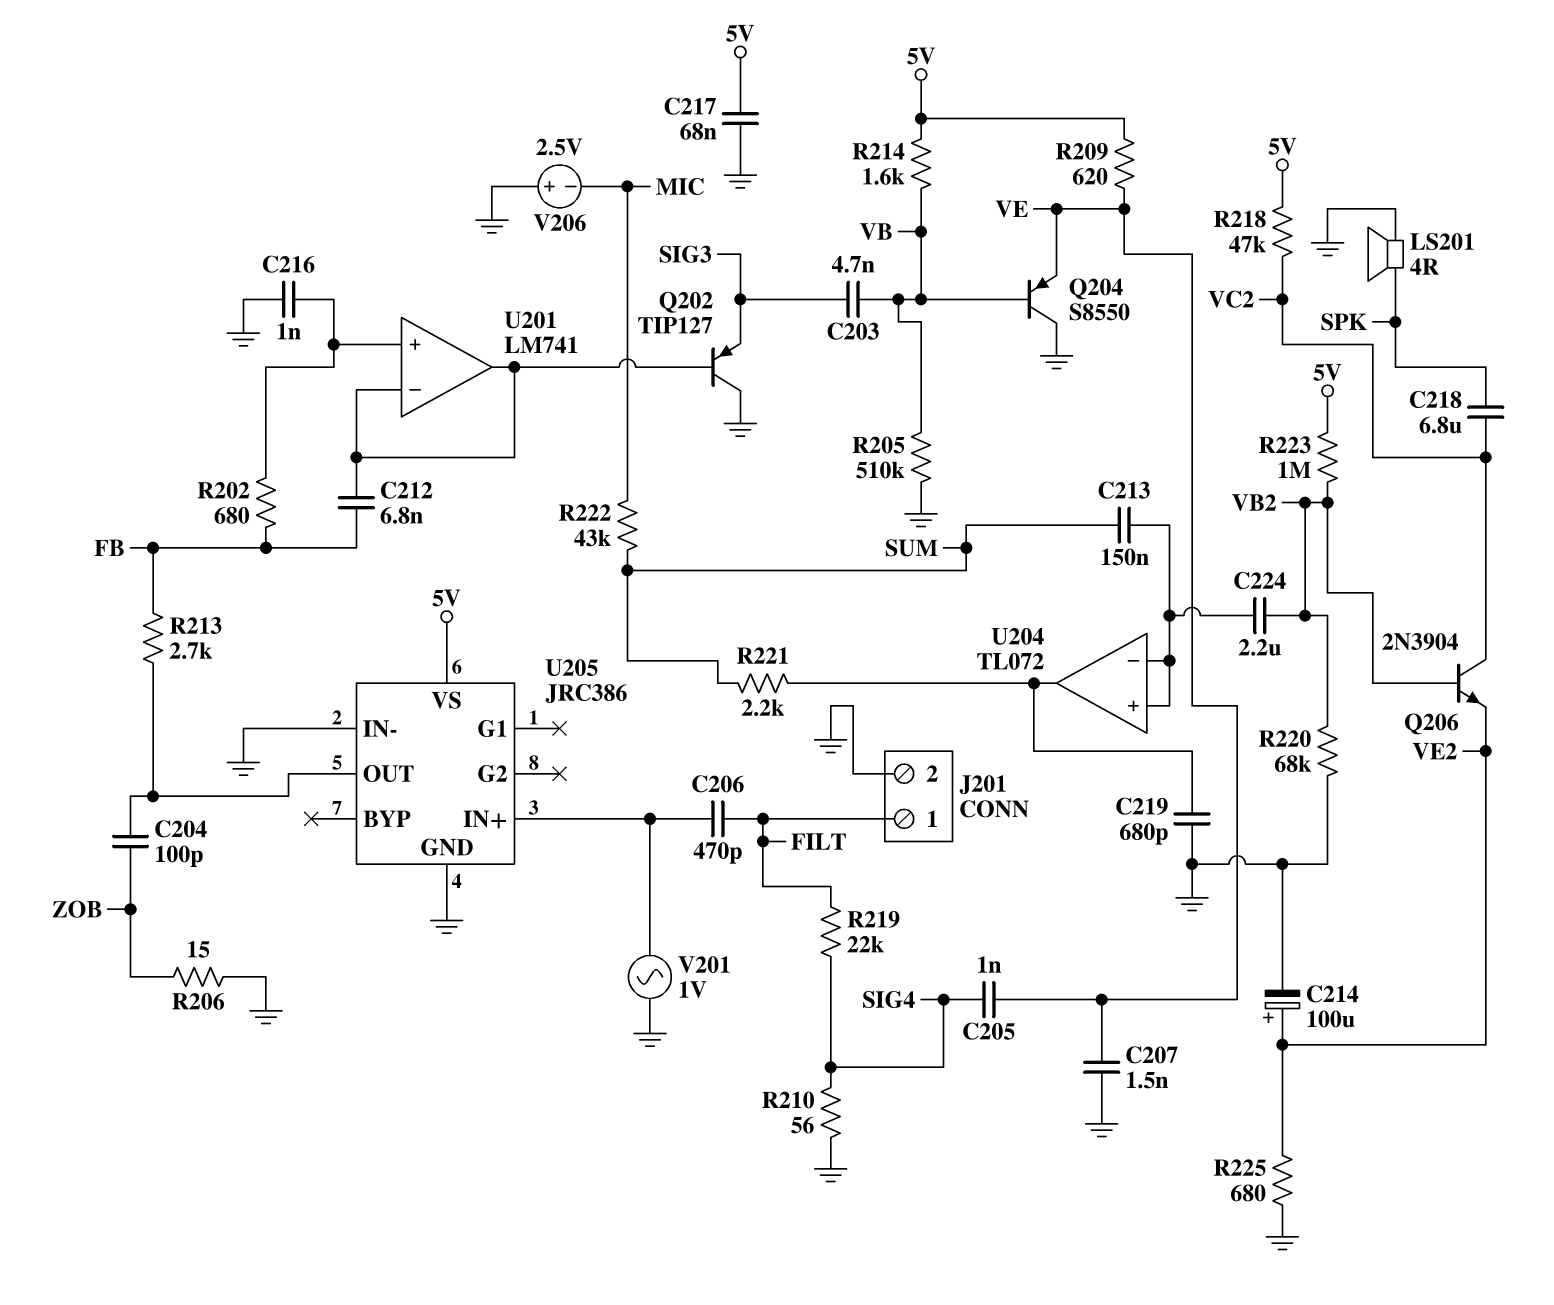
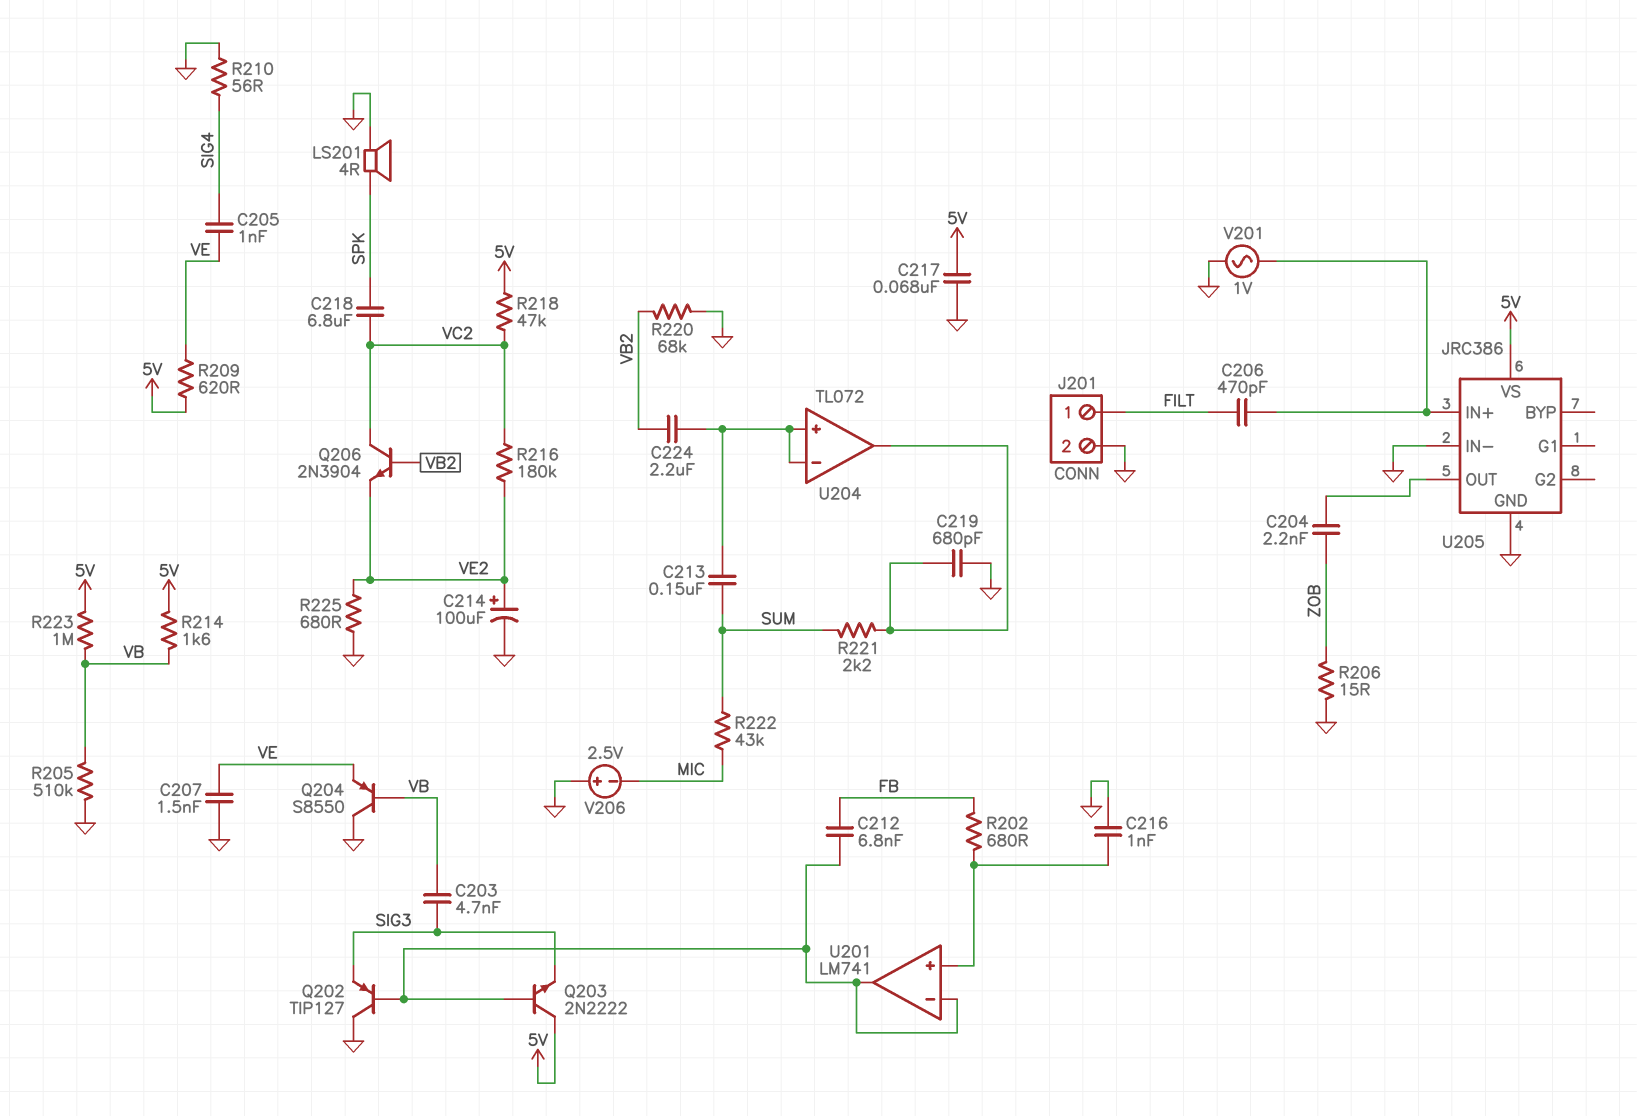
C204: 100pF (U205/OUT, ZOB) -> 2.2nF (U205/OUT, ZOB)
Q203: none -> NPN 2N2222 (B U201/in-, C 5V, E SIG3)
R213: 2.7k (FB, U205/OUT) -> none
R216: none -> 180k (VC2, VE2)
R219: 22k (FILT, SIG4) -> none
R223: 1M (5V, VB2) -> 1M (5V, VB)

